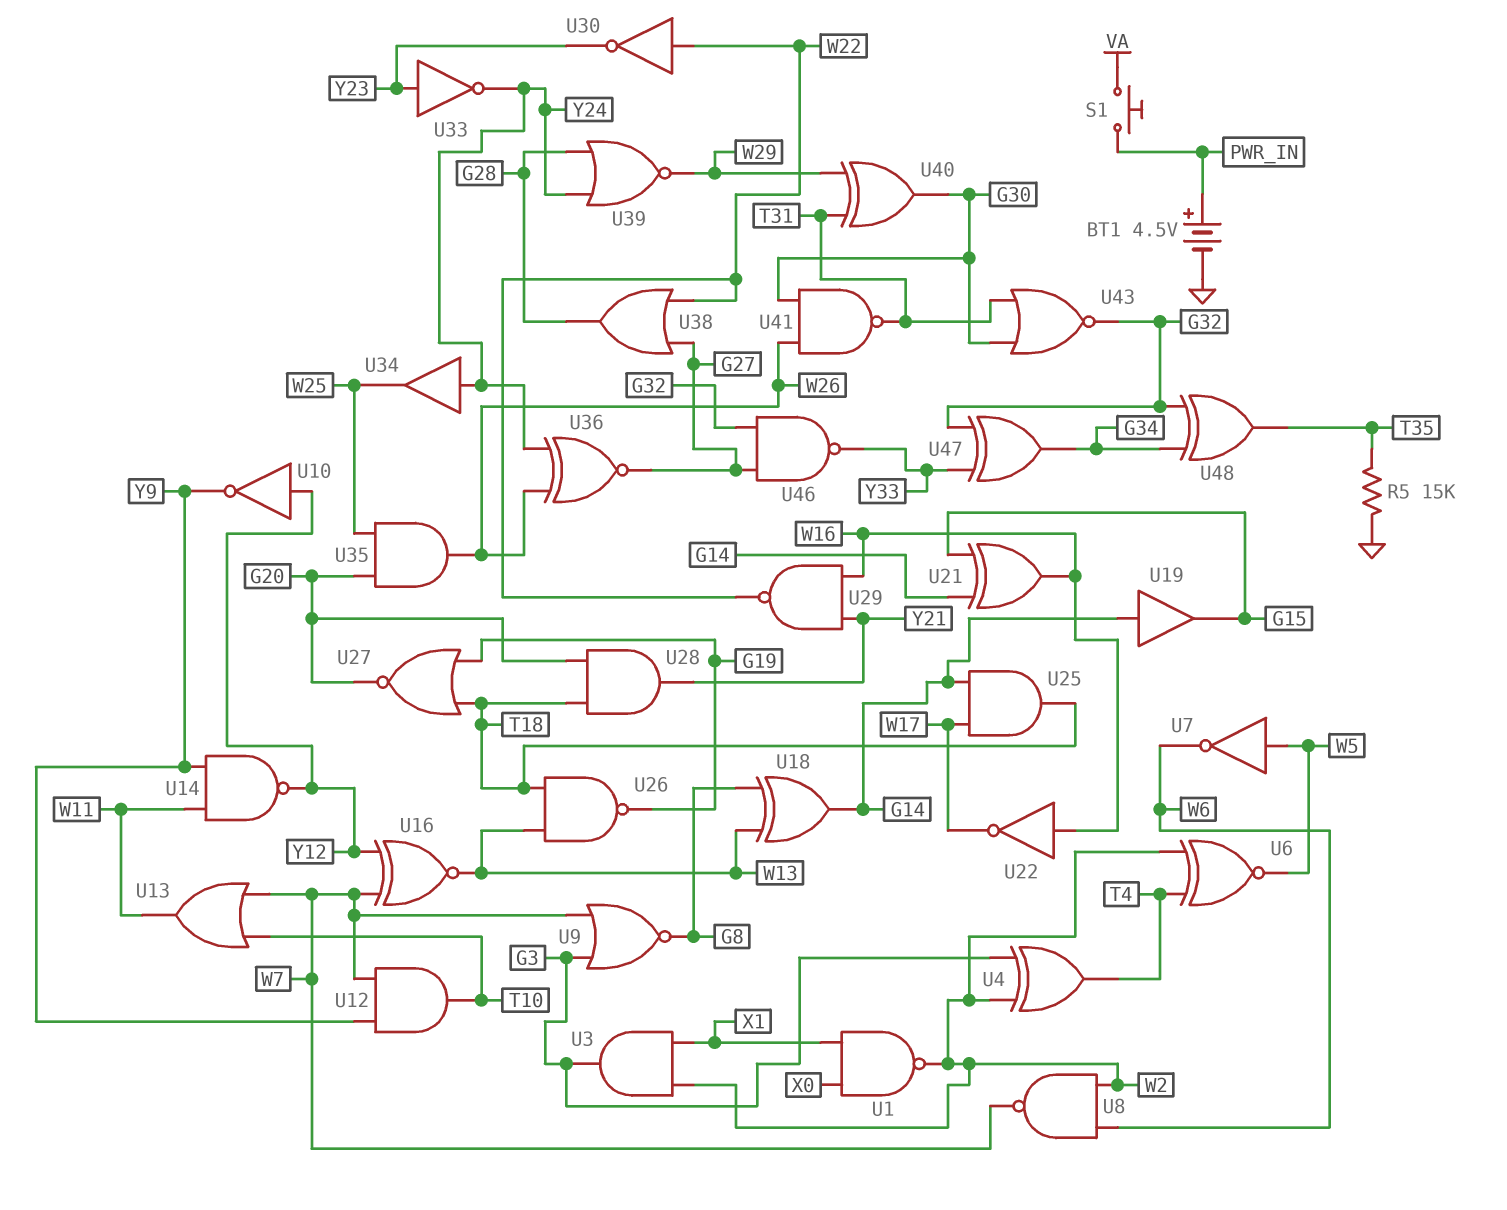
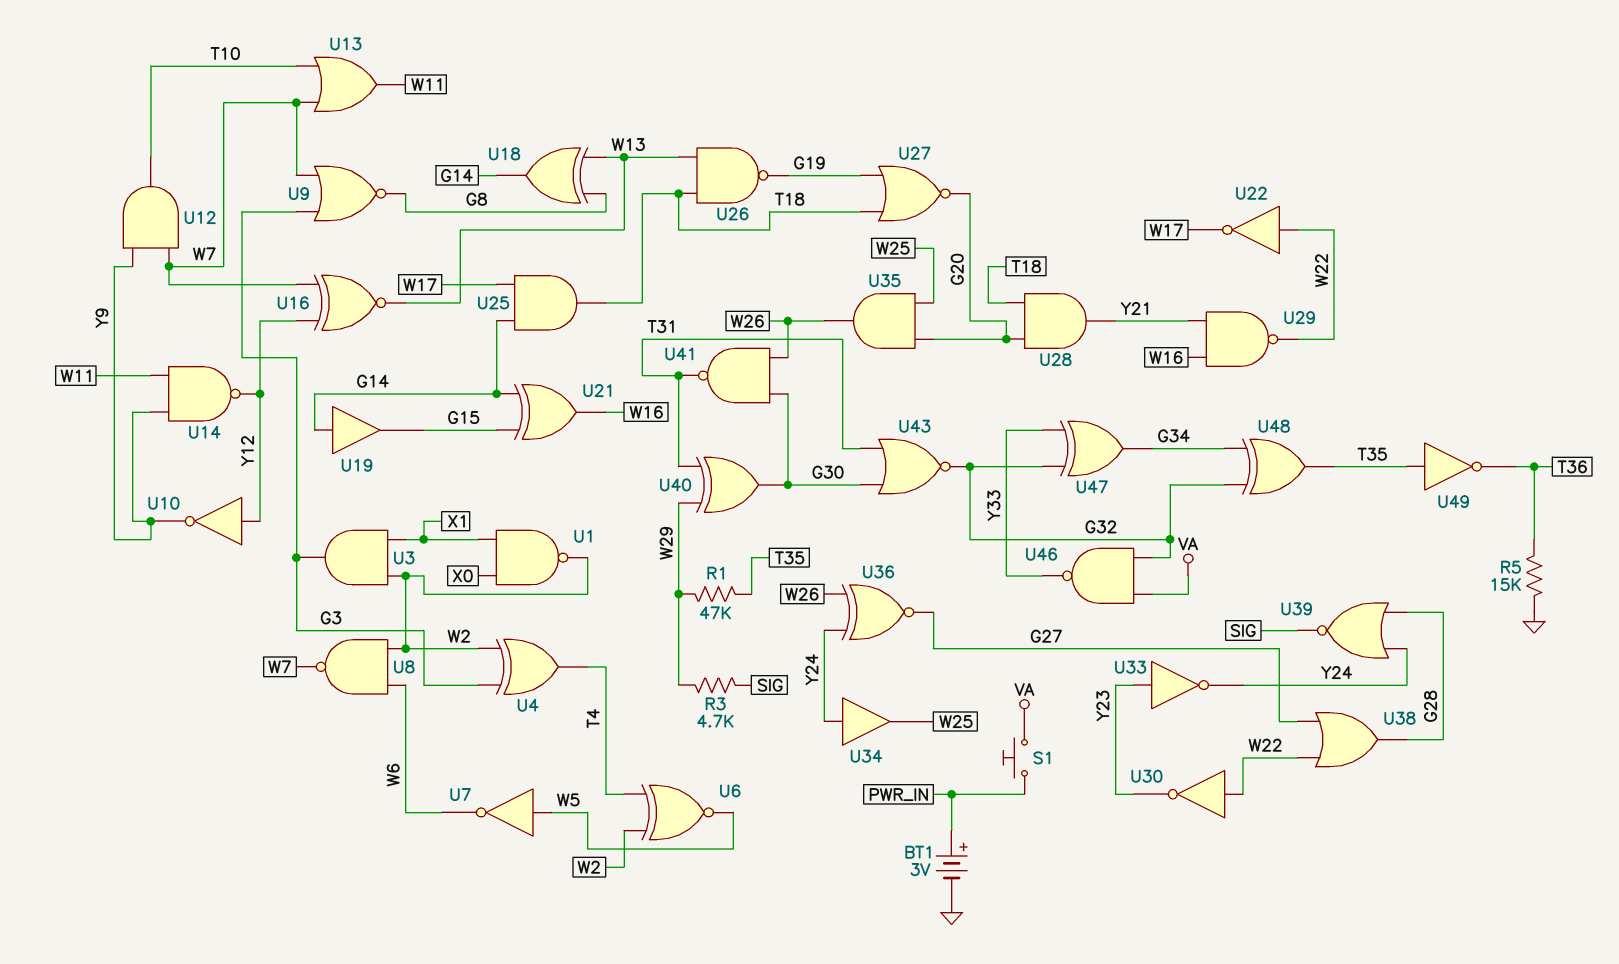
BT1: 4.5V (plus PWR_IN, minus GND) -> 3V (plus PWR_IN, minus GND)
R1: none -> 47k (T35, W29)
R3: none -> 4.7k (SIG, W29)
R5: 15k (GND, T35) -> 15k (GND, T36)
U22: NOT (in W16, out W17) -> NOT (in W22, out W17)
U39: NOR (in G28, in Y24, out W29) -> NOR (in G28, in Y24, out SIG)
U46: NAND (in G27, in G32, out Y33) -> NAND (in G32, in VA, out Y33)
U49: none -> NOT (in T35, out T36)

